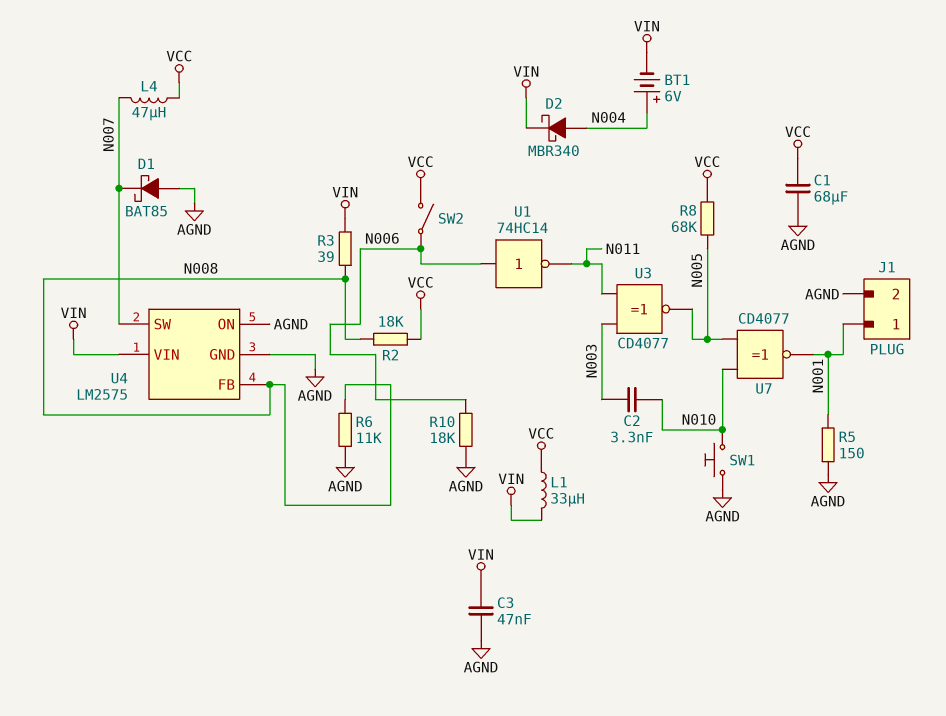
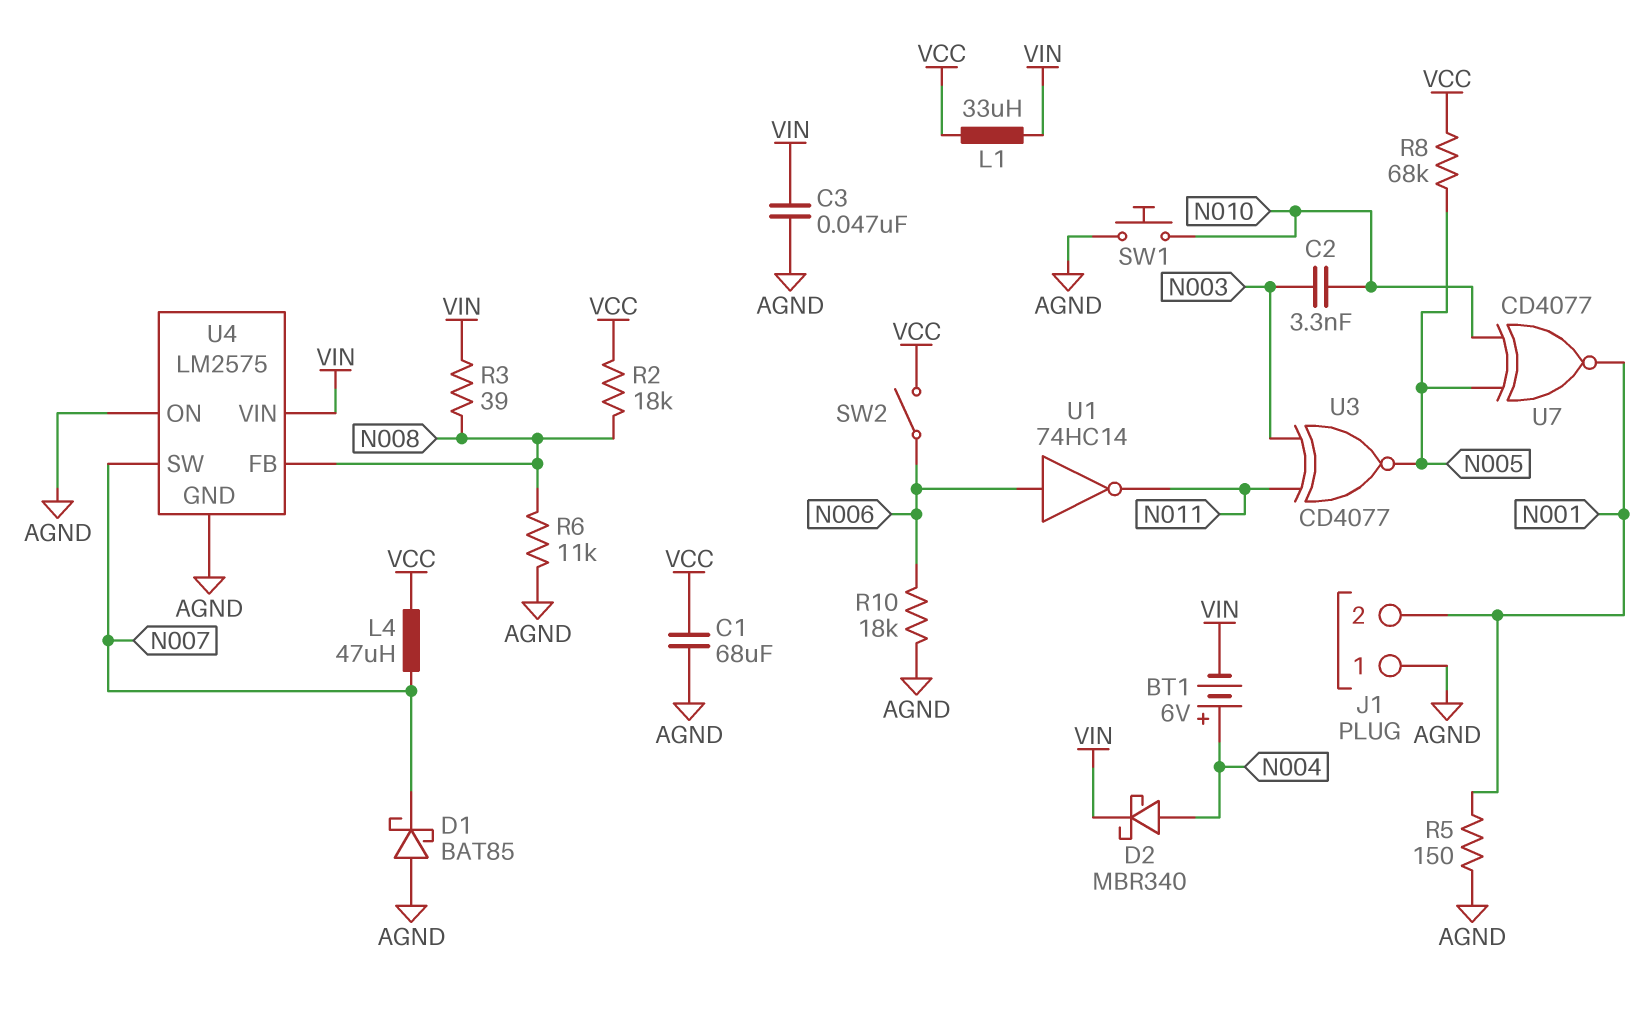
J1 pin 1: N001 -> AGND
J1 pin 2: AGND -> N001

